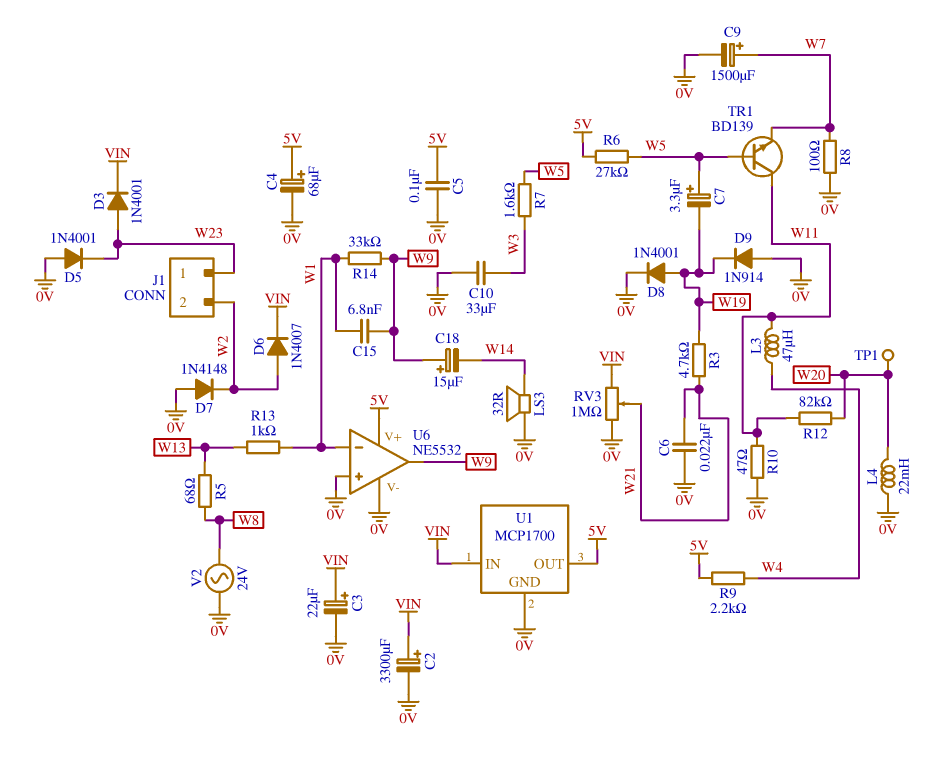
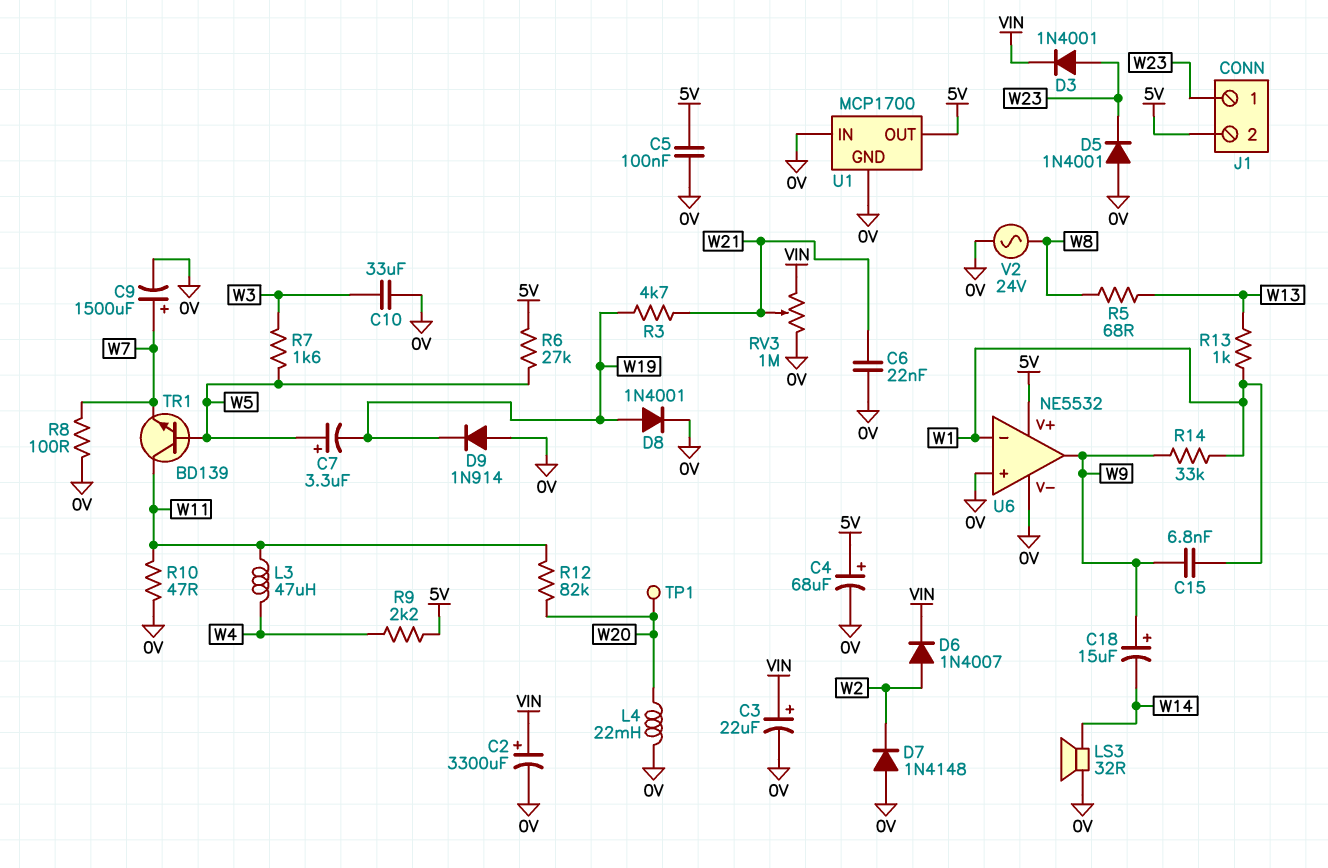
J1 pin 2: W2 -> 5V
U1 pin IN: VIN -> 0V

